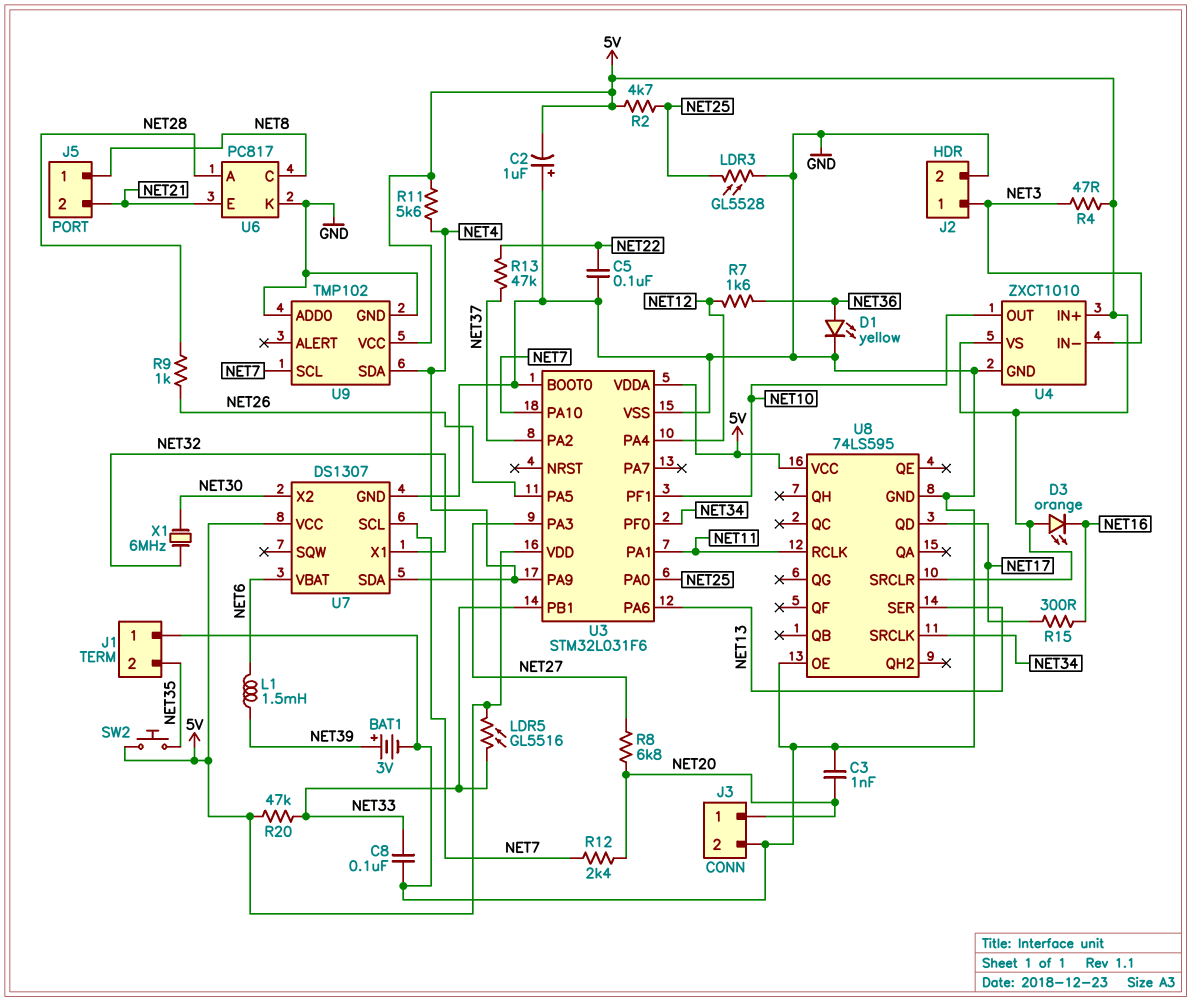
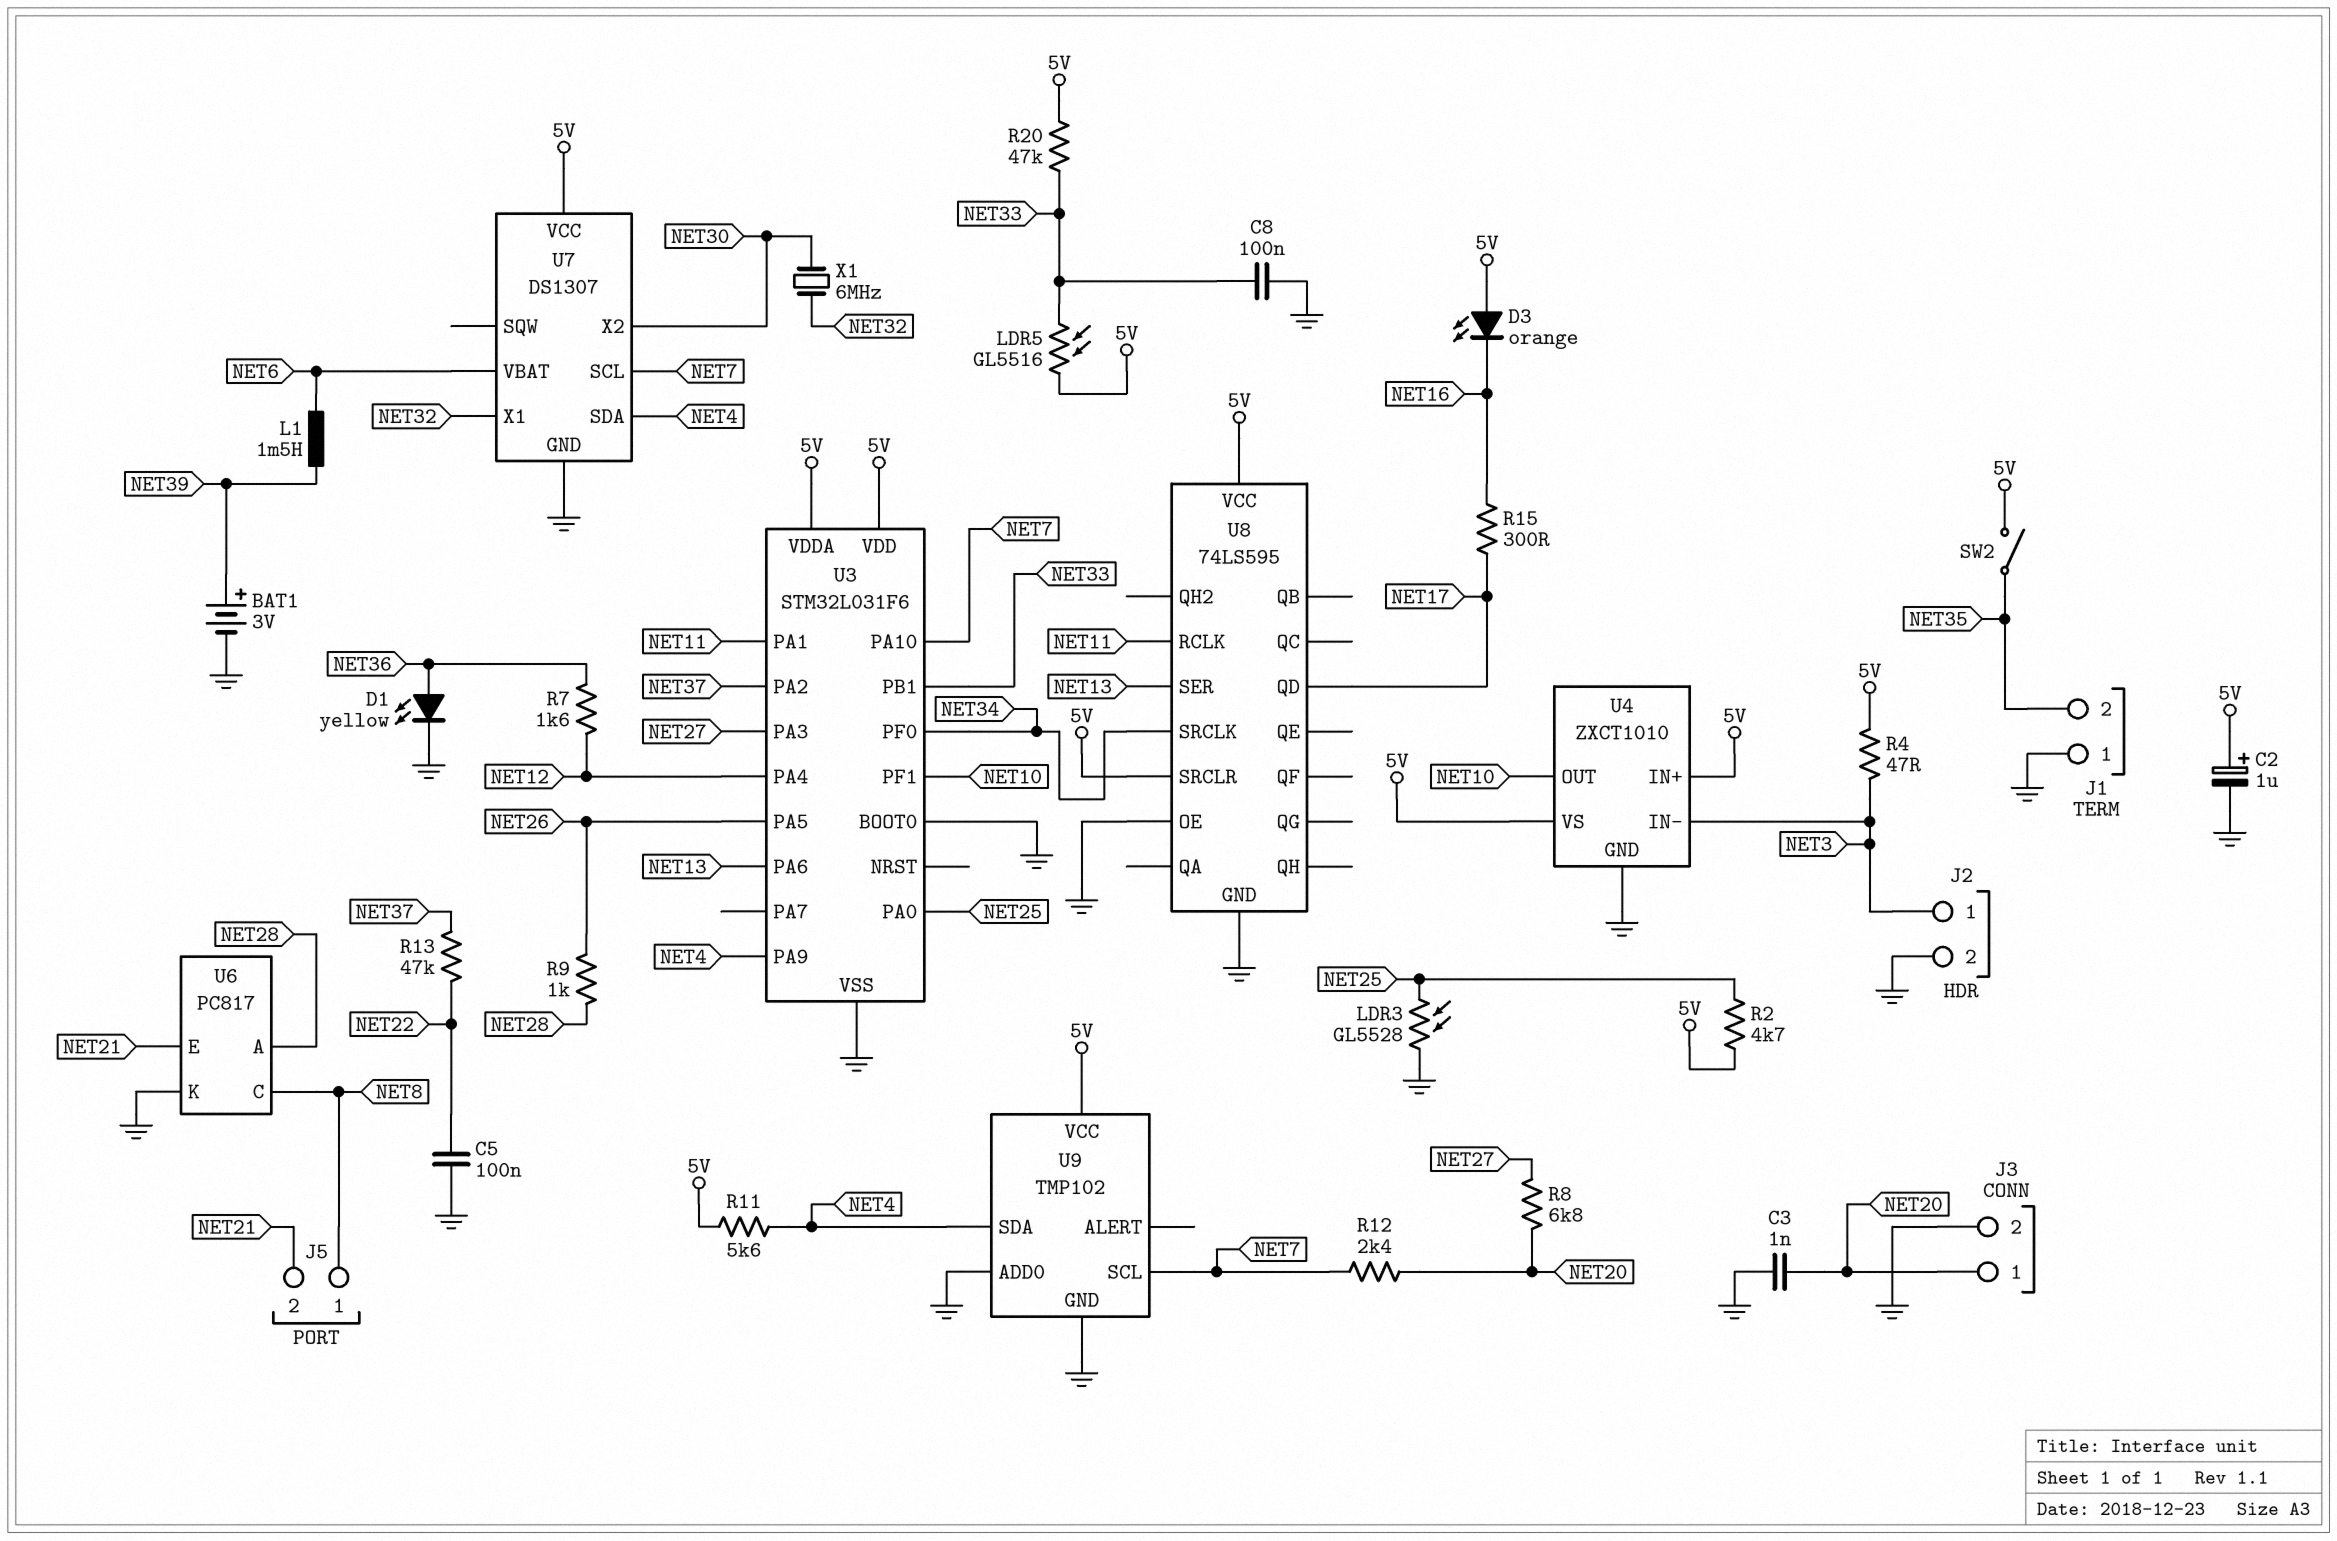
C2: 1uF (plus GND, minus 5V) -> 1uF (plus 5V, minus GND)
SW2: button (5V, NET35) -> switch (5V, NET35)

